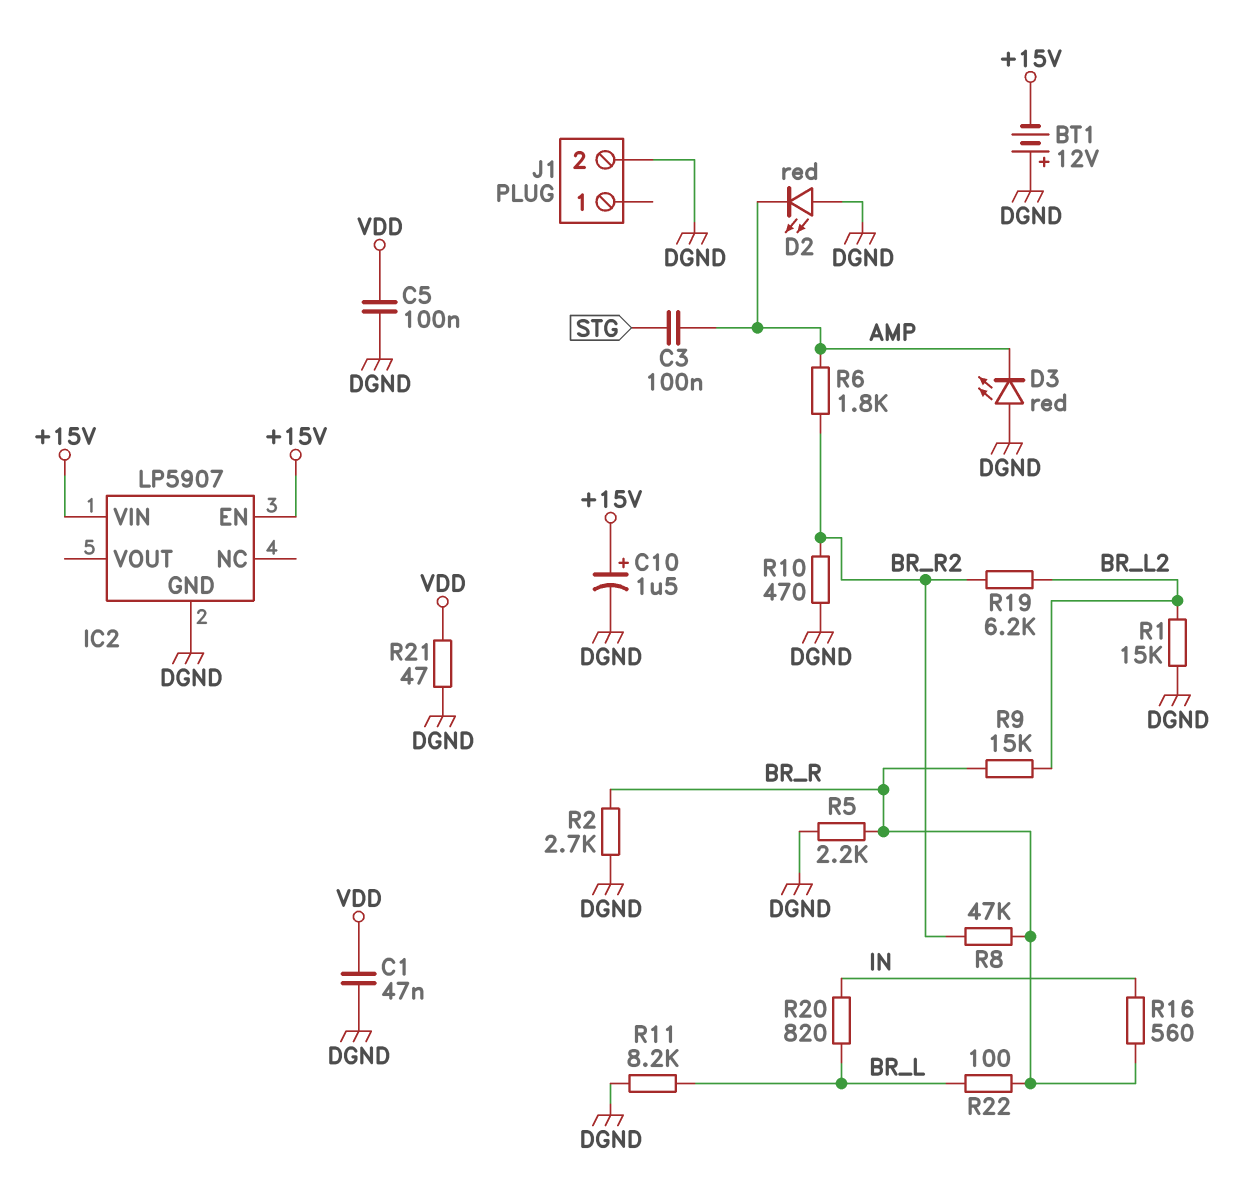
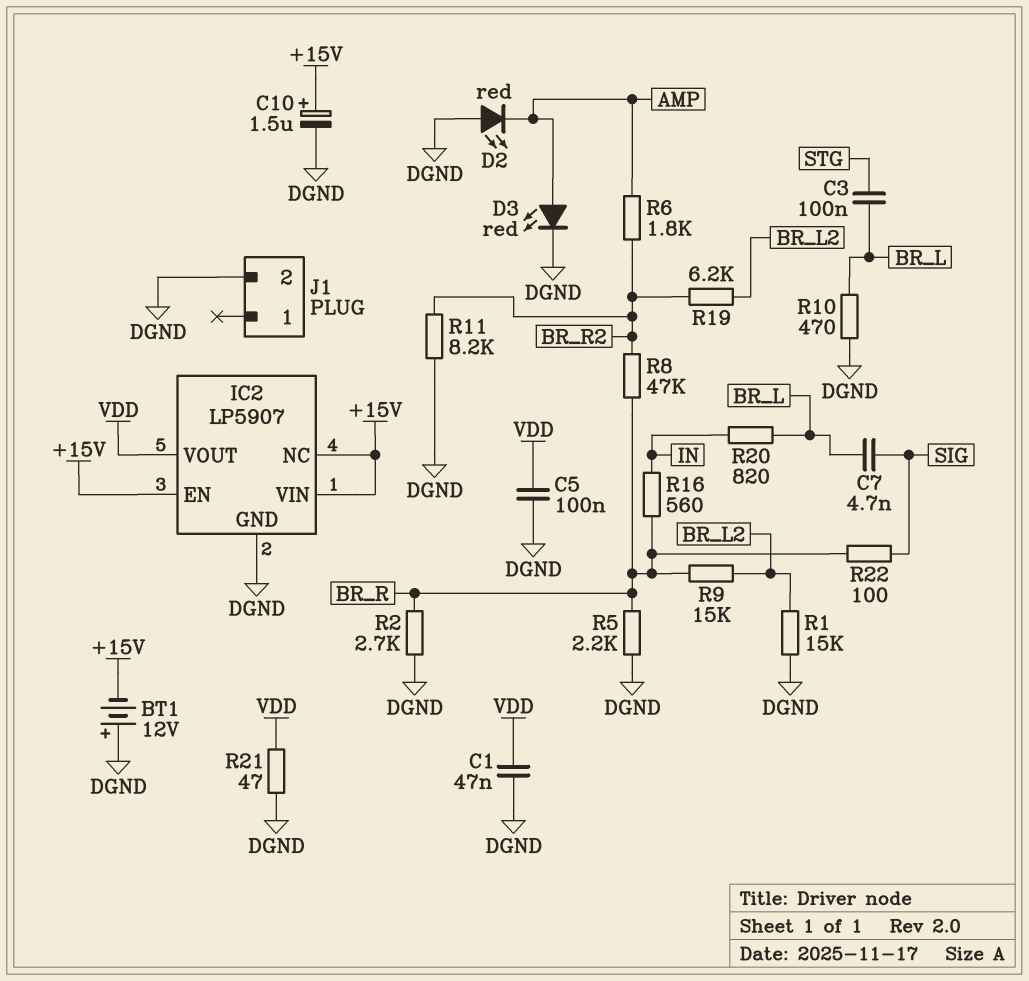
C3: 100nF (AMP, STG) -> 100nF (BR_L, STG)
C7: none -> 4.7nF (BR_L, SIG)
D3: LED red (A DGND, K AMP) -> LED red (A AMP, K DGND)
IC2 pin NC: none -> +15V
IC2 pin VOUT: none -> VDD
R10: 470 (BR_R2, DGND) -> 470 (BR_L, DGND)
R11: 8.2k (BR_L, DGND) -> 8.2k (BR_R2, DGND)
R22: 100 (BR_L, BR_R) -> 100 (BR_R, SIG)

